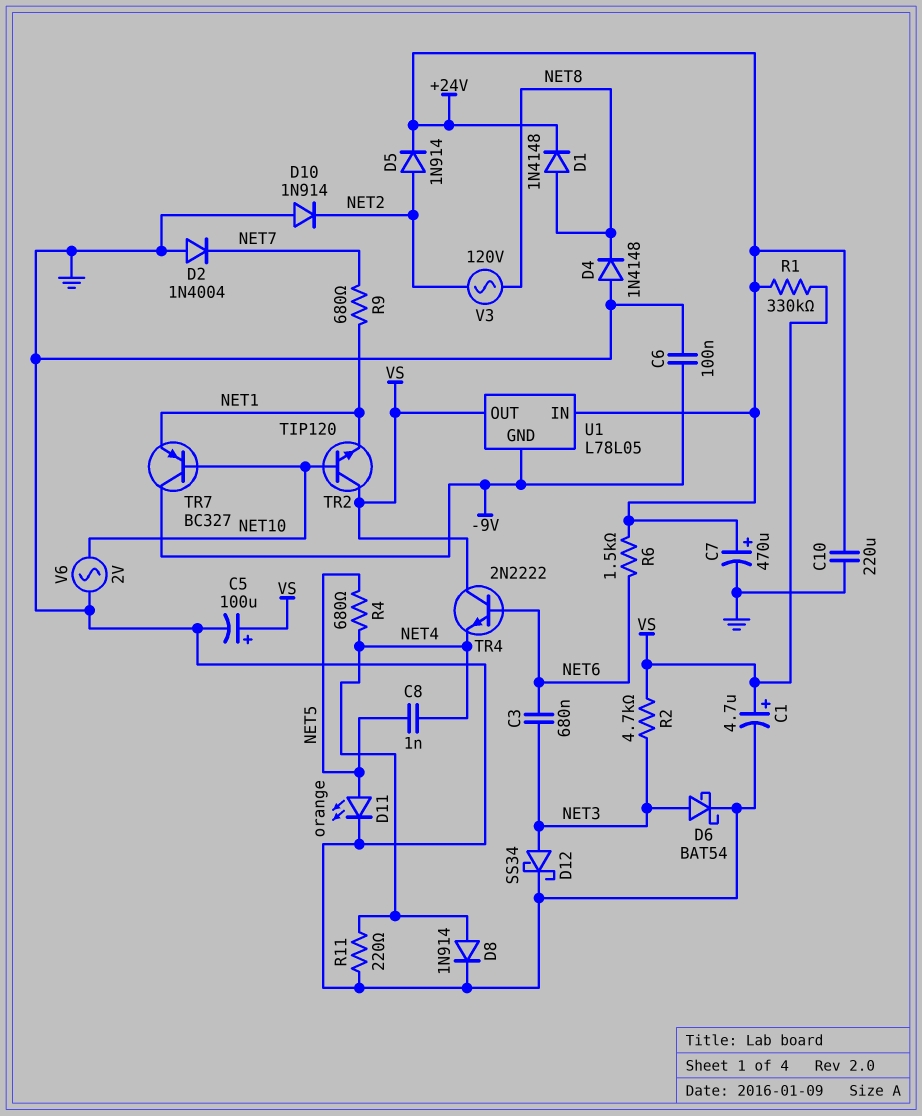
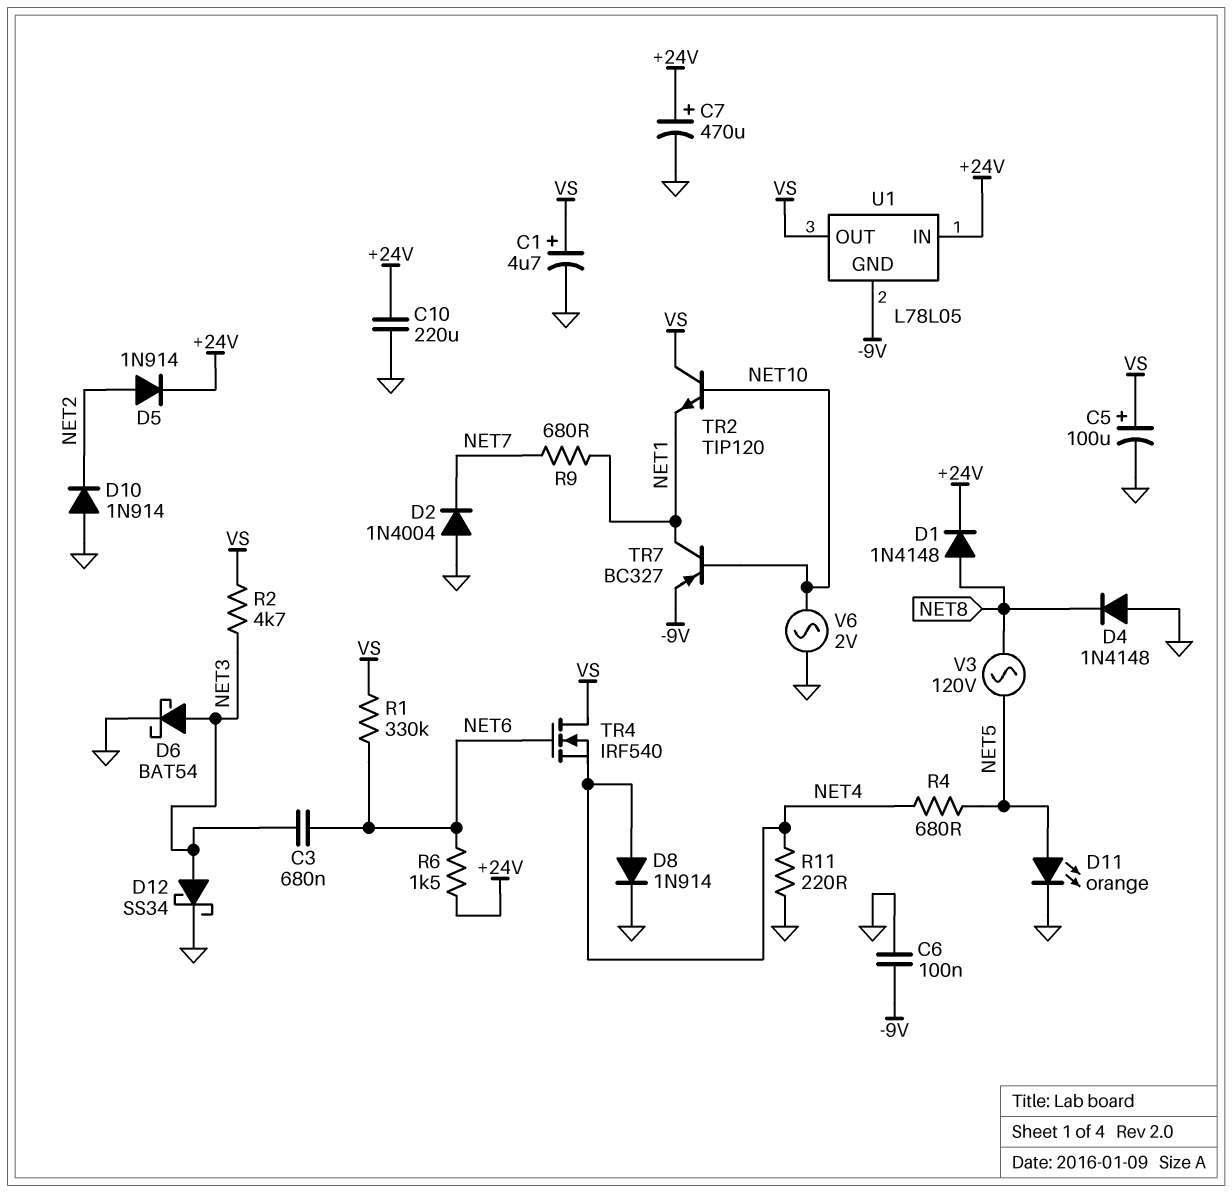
C8: 1nF (NET4, NET5) -> none
R1: 330k (+24V, VS) -> 330k (NET6, VS)
TR4: NPN 2N2222 (B NET6, C VS, E NET4) -> NMOS IRF540 (G NET6, D VS, S NET4)
TR7: PNP BC327 (B NET10, C -9V, E NET1) -> PNP BC327 (B NET10, C NET1, E -9V)
V3: AC 120V (NET2, NET8) -> AC 120V (NET5, NET8)

